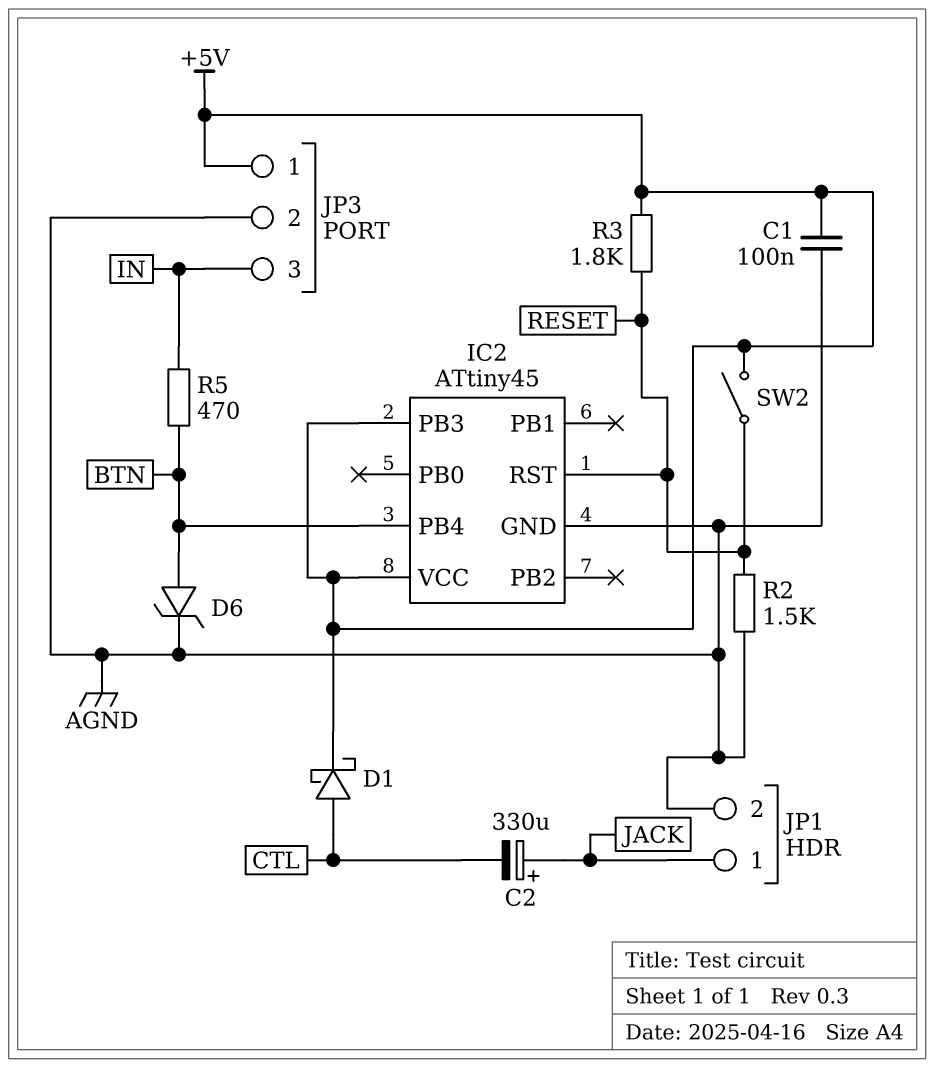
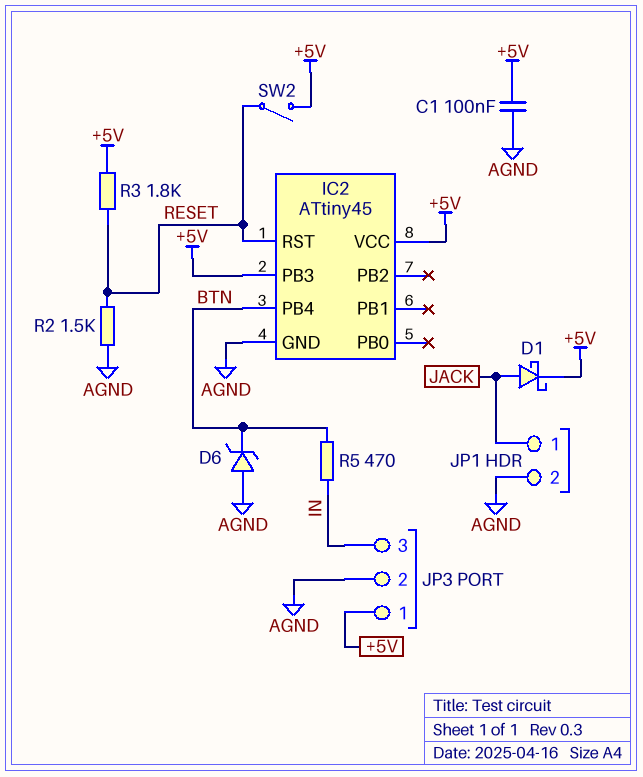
C2: 330uF (plus JACK, minus CTL) -> none
D1: schottky (A CTL, K +5V) -> schottky (A JACK, K +5V)
D6: zener (A BTN, K AGND) -> zener (A AGND, K BTN)

